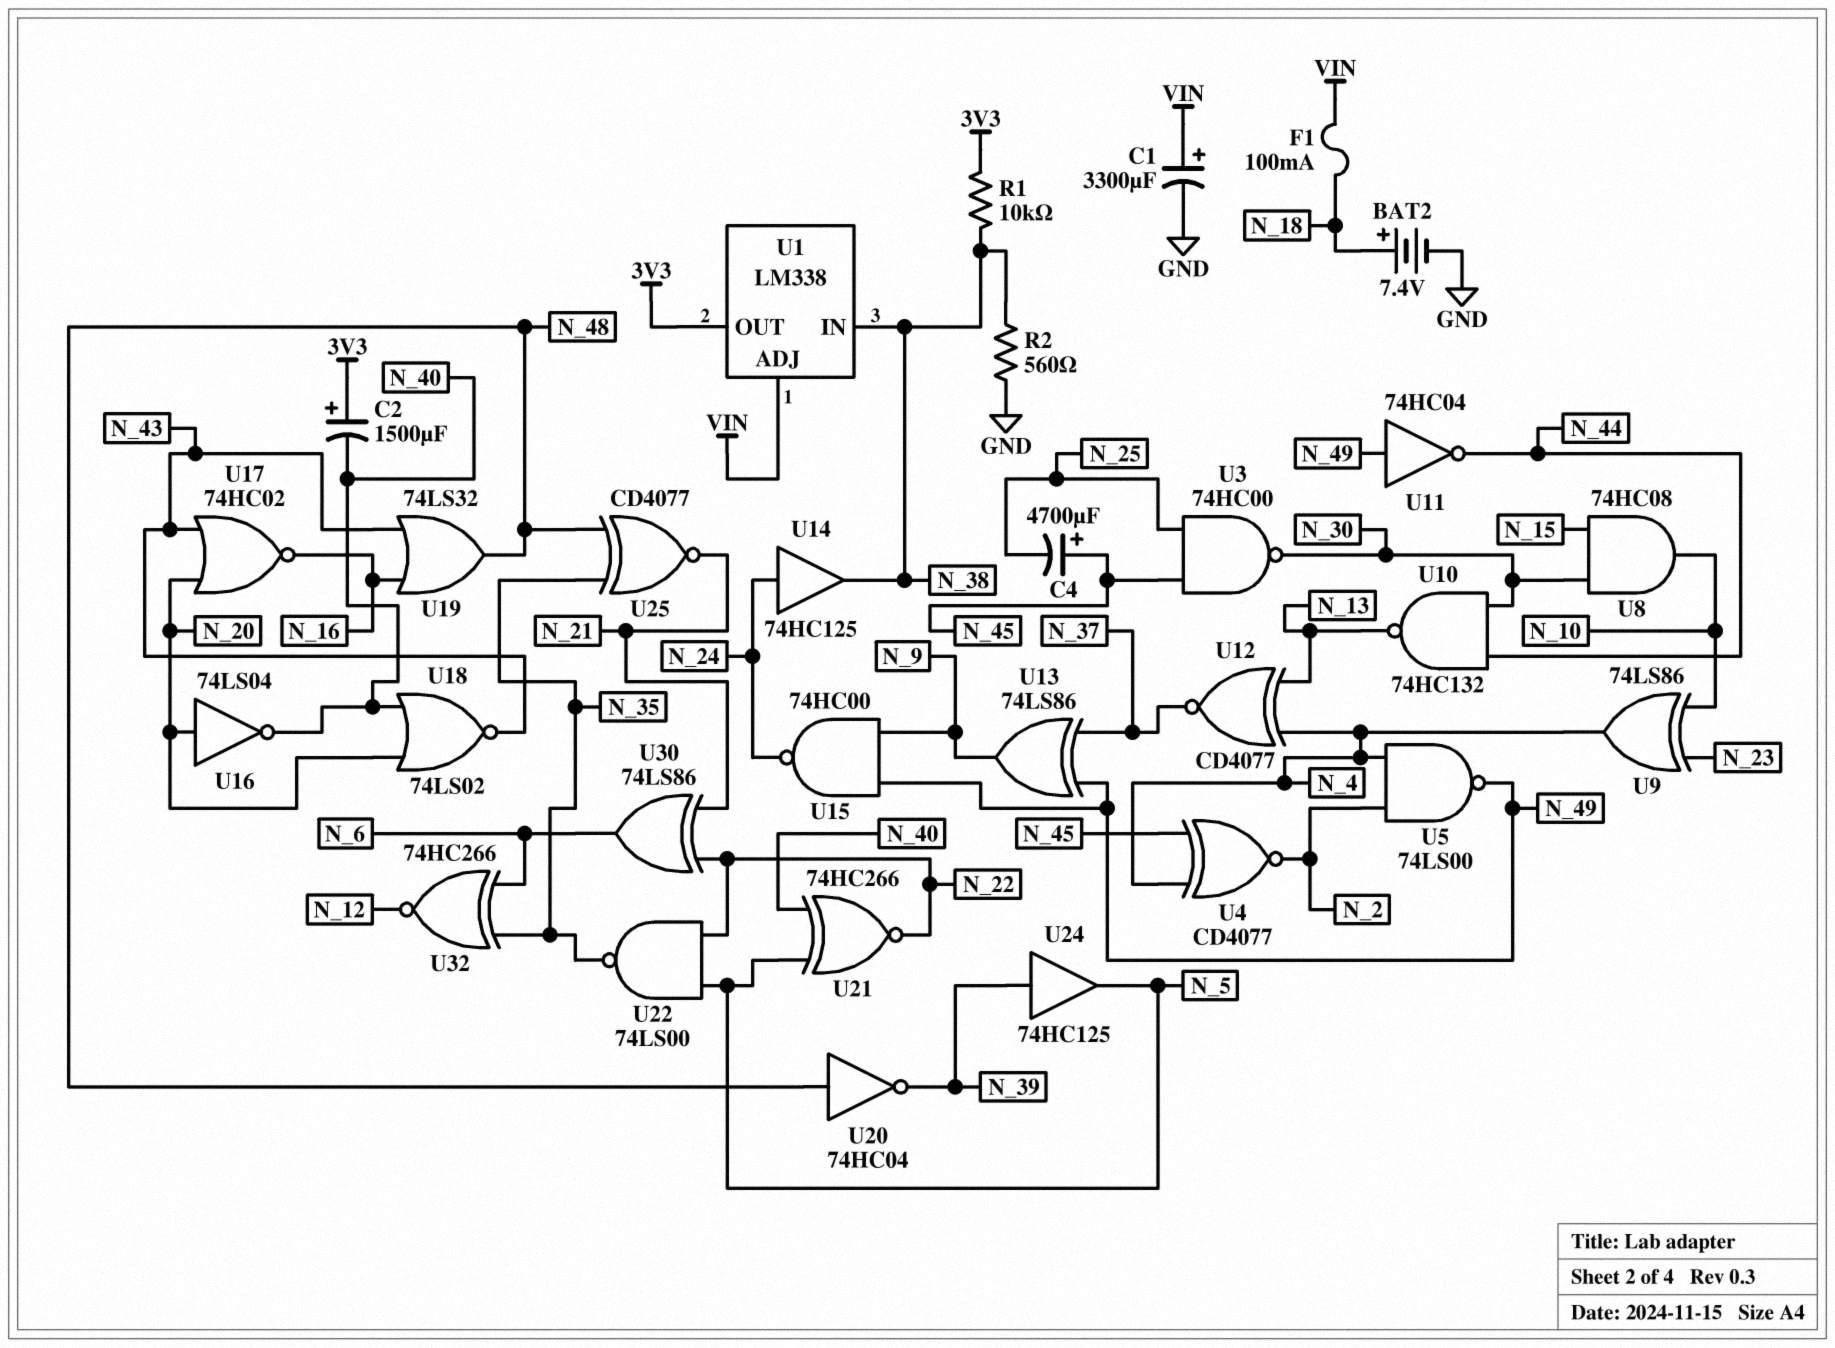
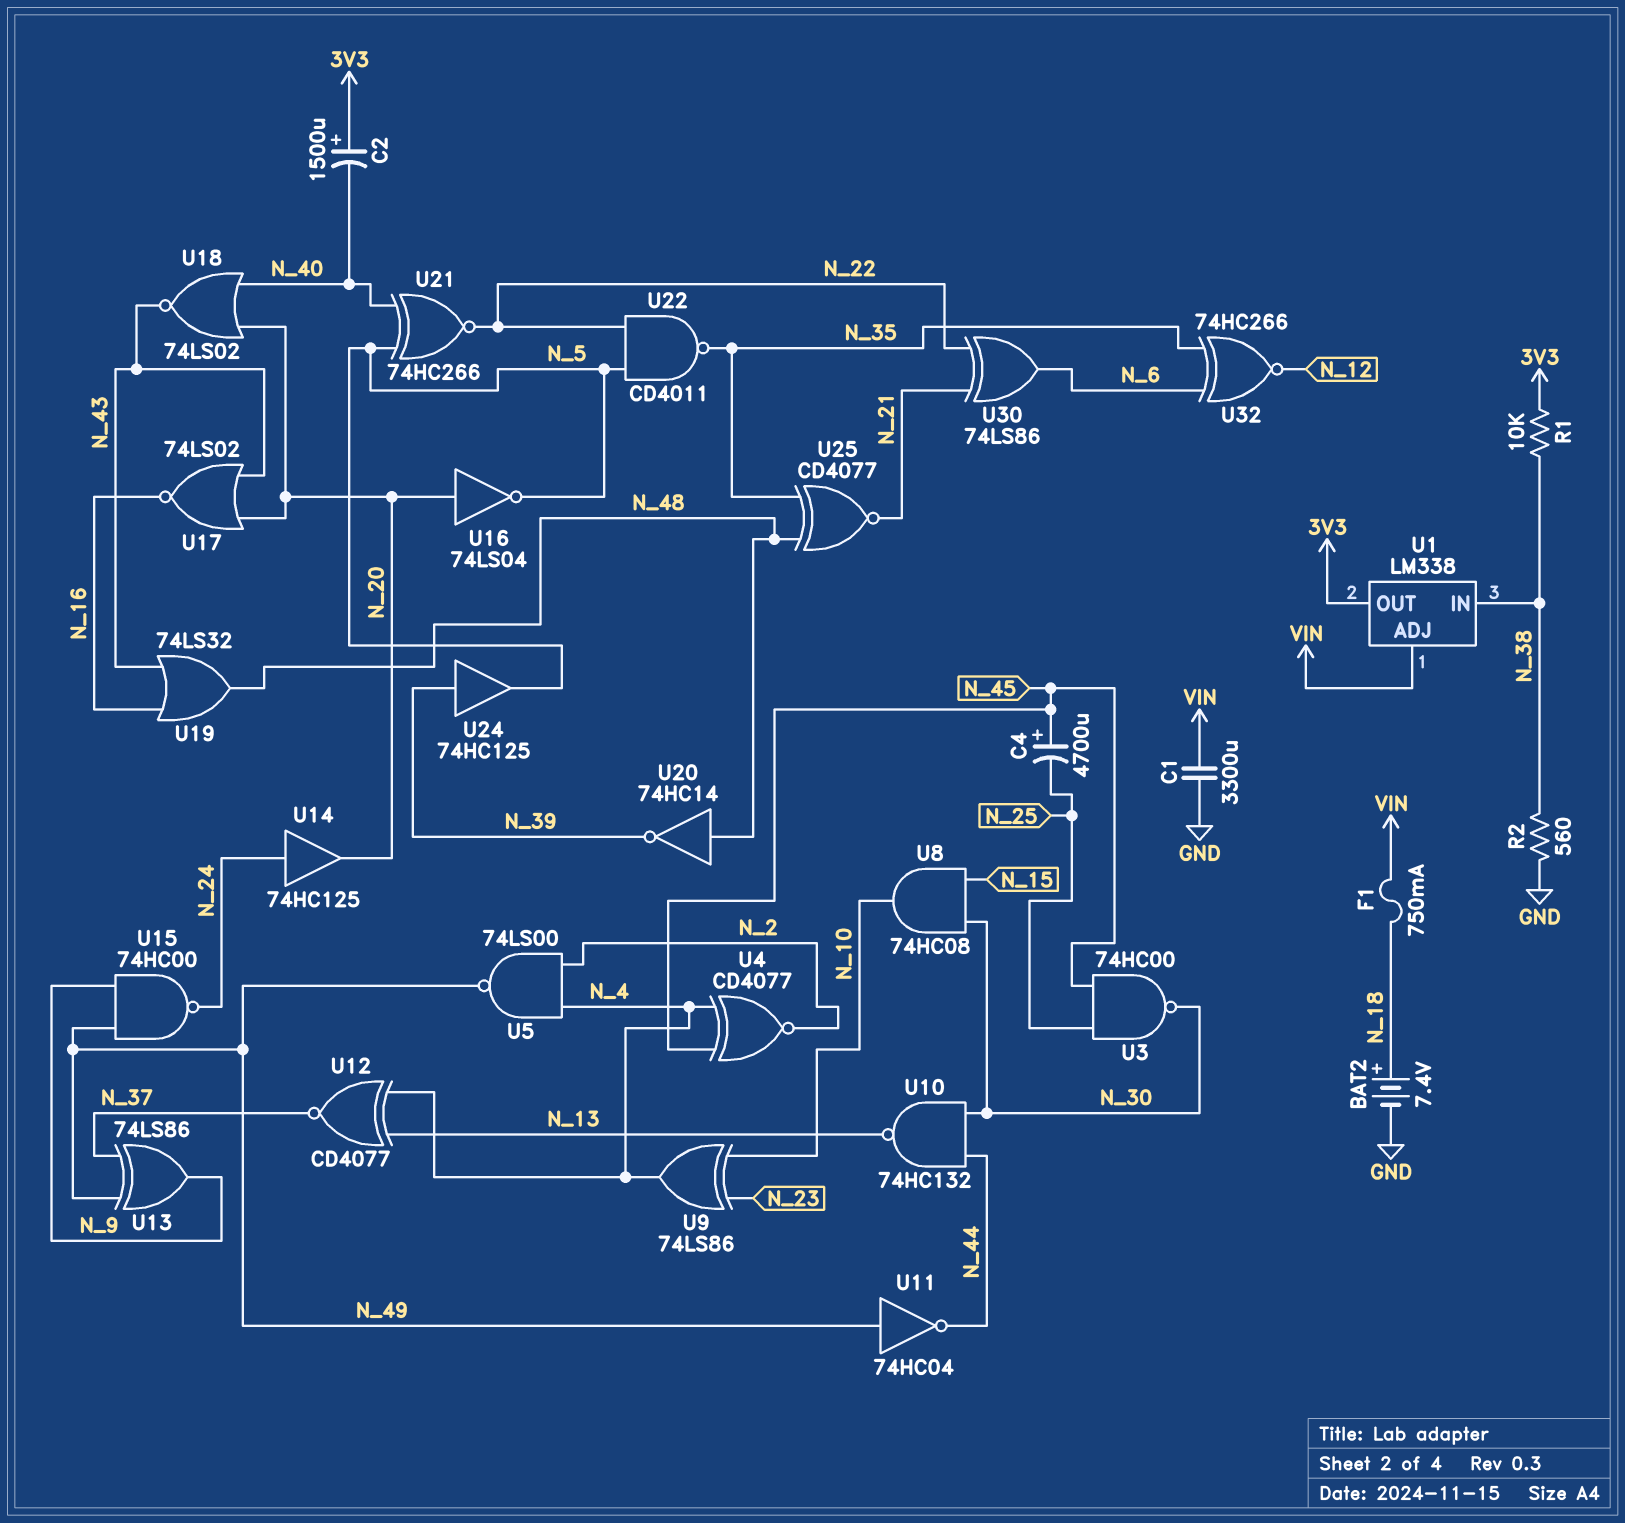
C1: 3300uF (plus VIN, minus GND) -> 3300uF (GND, VIN)
F1: 100mA (N_18, VIN) -> 750mA (N_18, VIN)
U14: buffer 74HC125 (in N_24, out N_38) -> buffer 74HC125 (in N_24, out N_20)
U16: NOT 74LS04 (in N_20, out N_40) -> NOT 74LS04 (in N_20, out N_5)
U17: NOR 74HC02 (in N_20, in N_43, out N_16) -> NOR 74LS02 (in N_20, in N_43, out N_16)
U20: NOT 74HC04 (in N_48, out N_39) -> NOT 74HC14 (in N_48, out N_39)
U22: NAND 74LS00 (in N_5, in N_22, out N_35) -> NAND CD4011 (in N_5, in N_22, out N_35)

